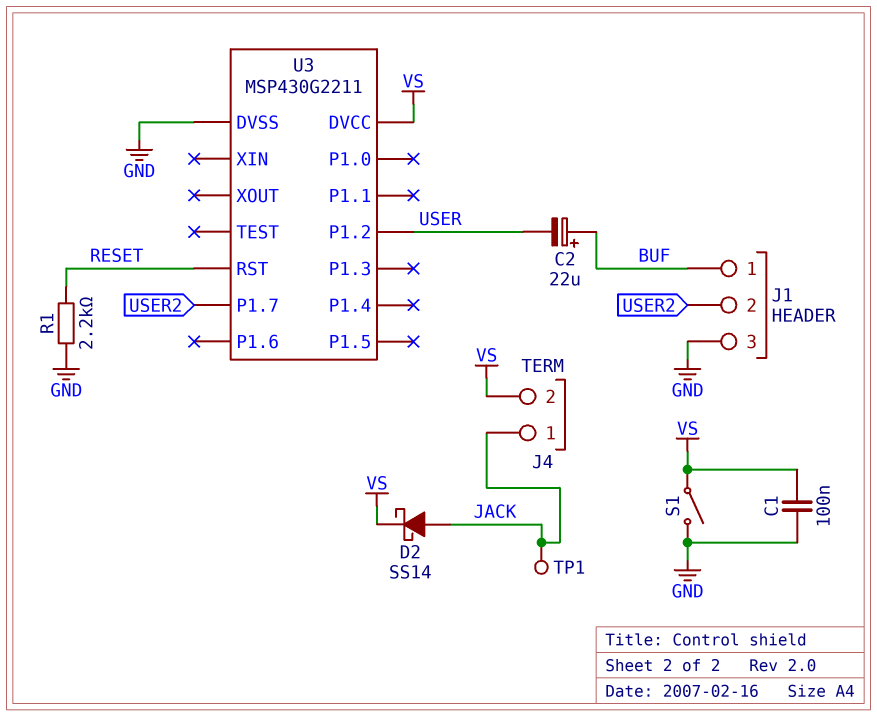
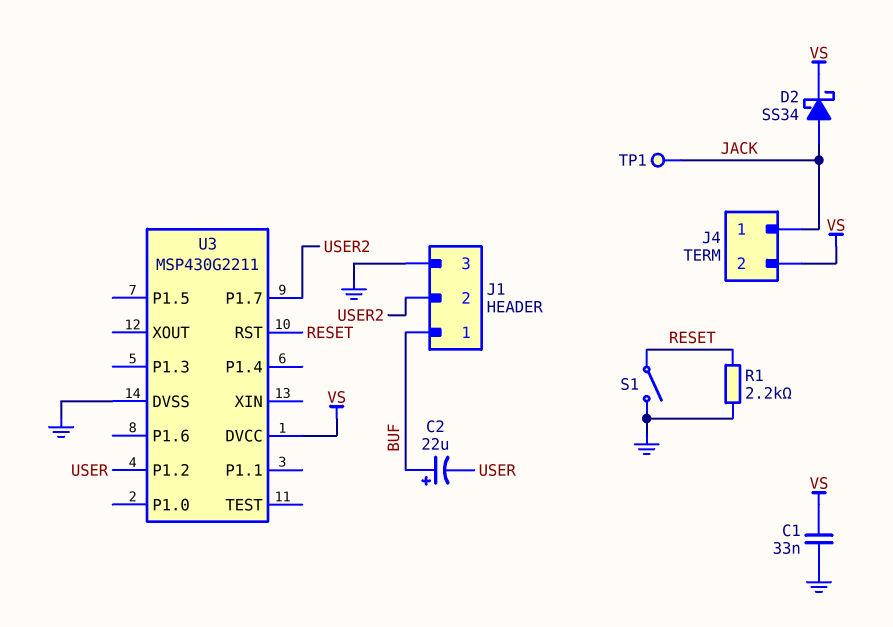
C1: 100nF (GND, VS) -> 33nF (GND, VS)
D2: schottky SS14 (A JACK, K VS) -> schottky SS34 (A JACK, K VS)
S1: switch (GND, VS) -> switch (GND, RESET)

